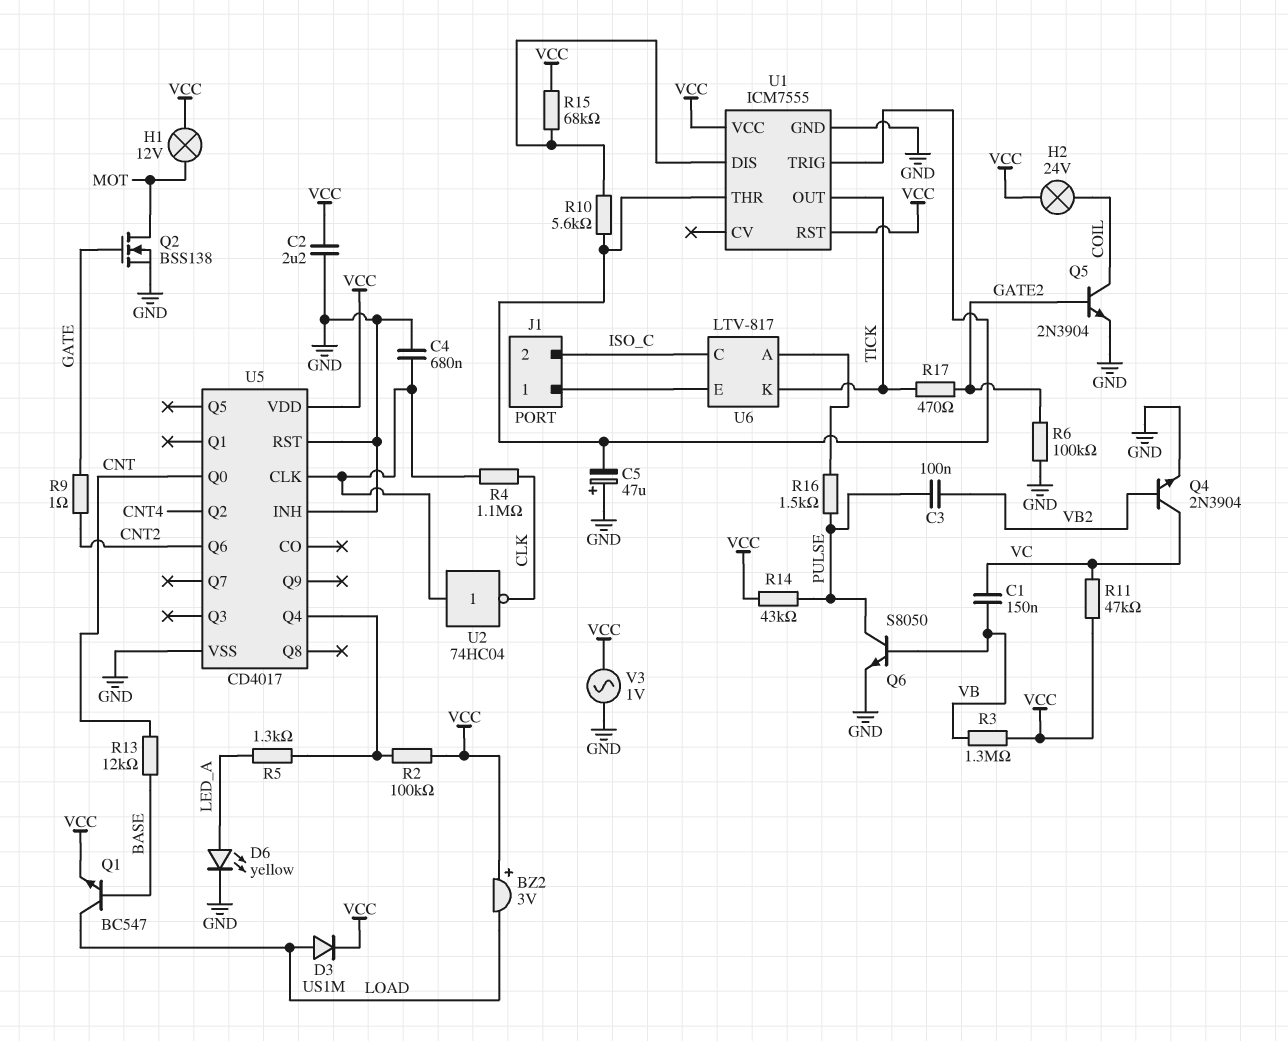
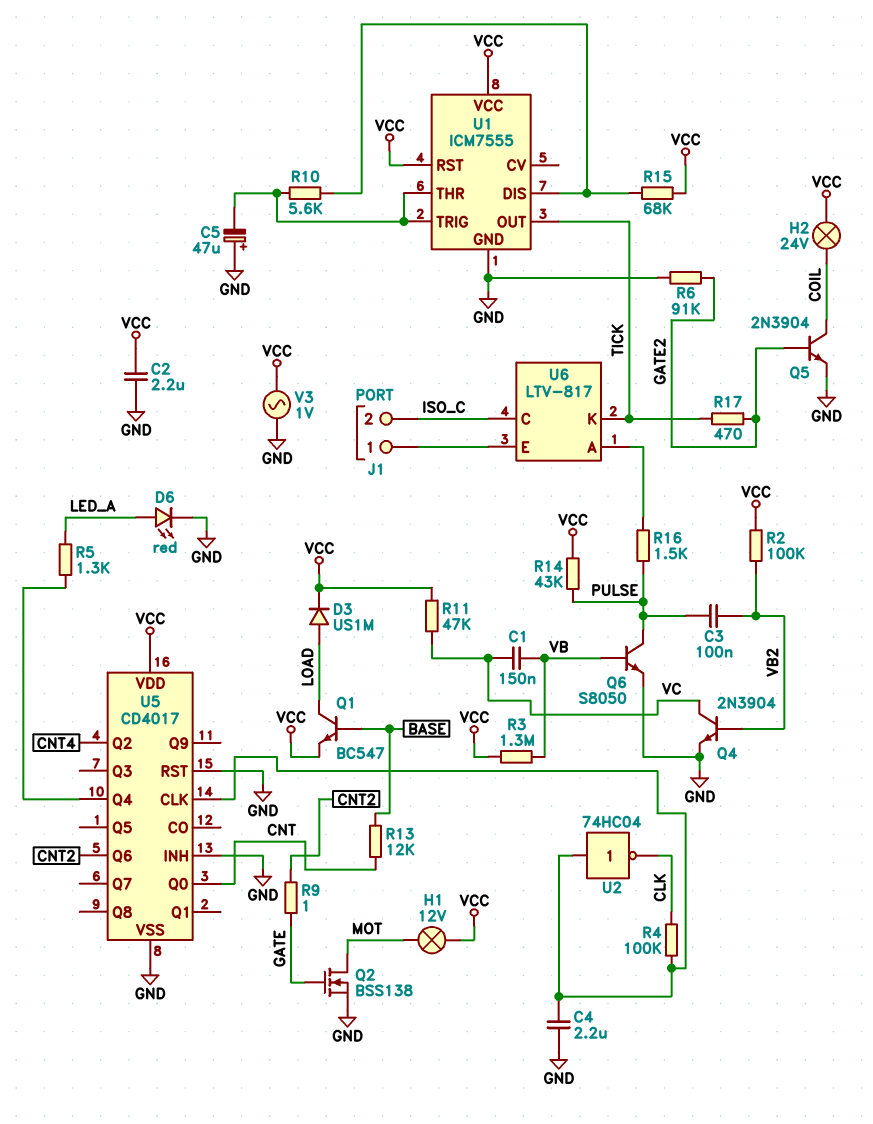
BZ2: buzzer 3V (plus VCC, minus LOAD) -> none
C4: 680nF (GND, U5/CLK) -> 2.2uF (GND, U5/CLK)
D6: LED yellow (A LED_A, K GND) -> LED red (A LED_A, K GND)
R2: 100k (U5/Q4, VCC) -> 100k (VB2, VCC)
R4: 1.1M (CLK, U5/CLK) -> 100k (CLK, U5/CLK)
R6: 100k (GATE2, GND) -> 91k (GATE2, GND)

